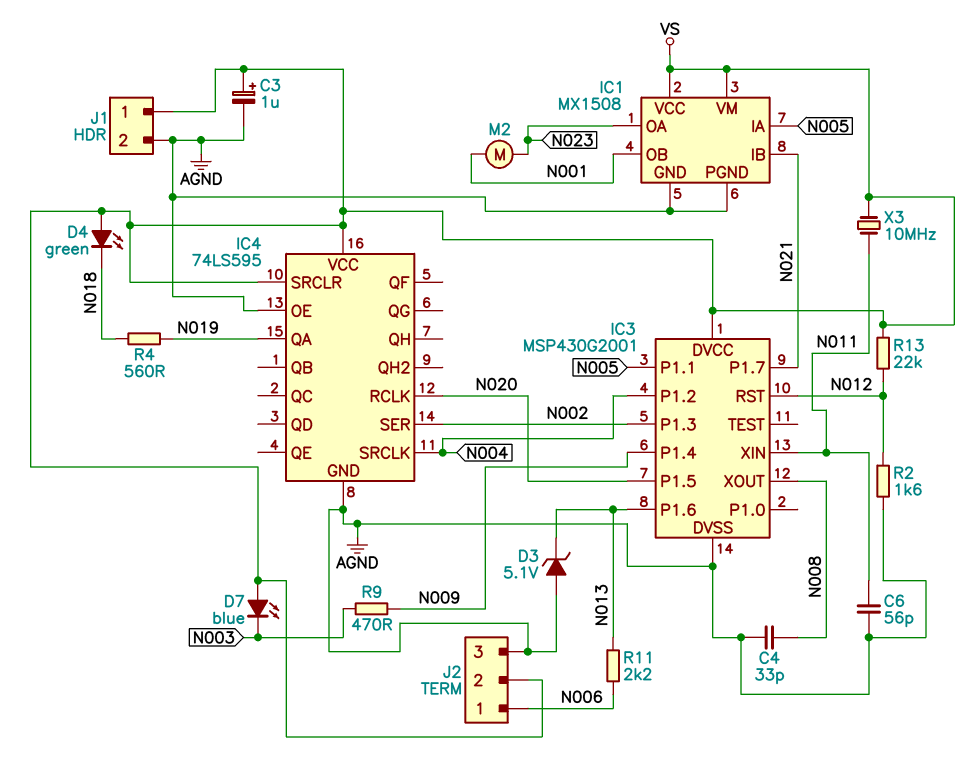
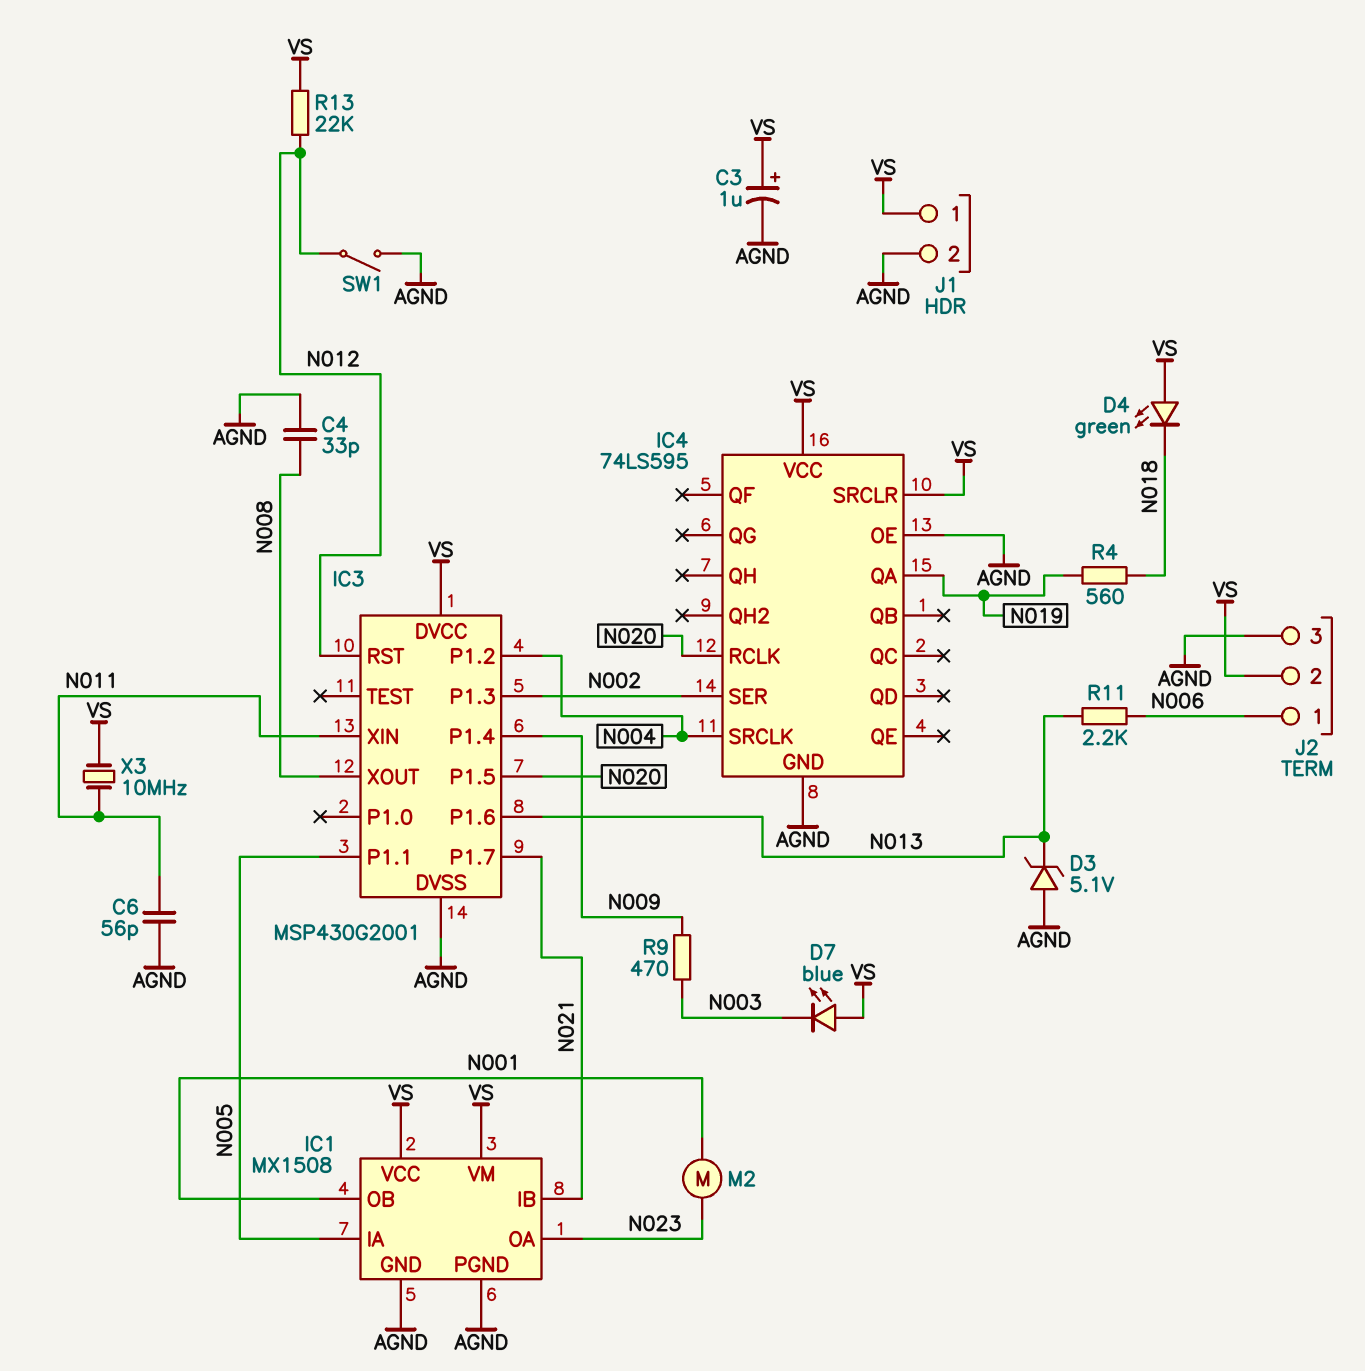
R2: 1.6k (AGND, N012) -> none
SW1: none -> switch (AGND, N012)

